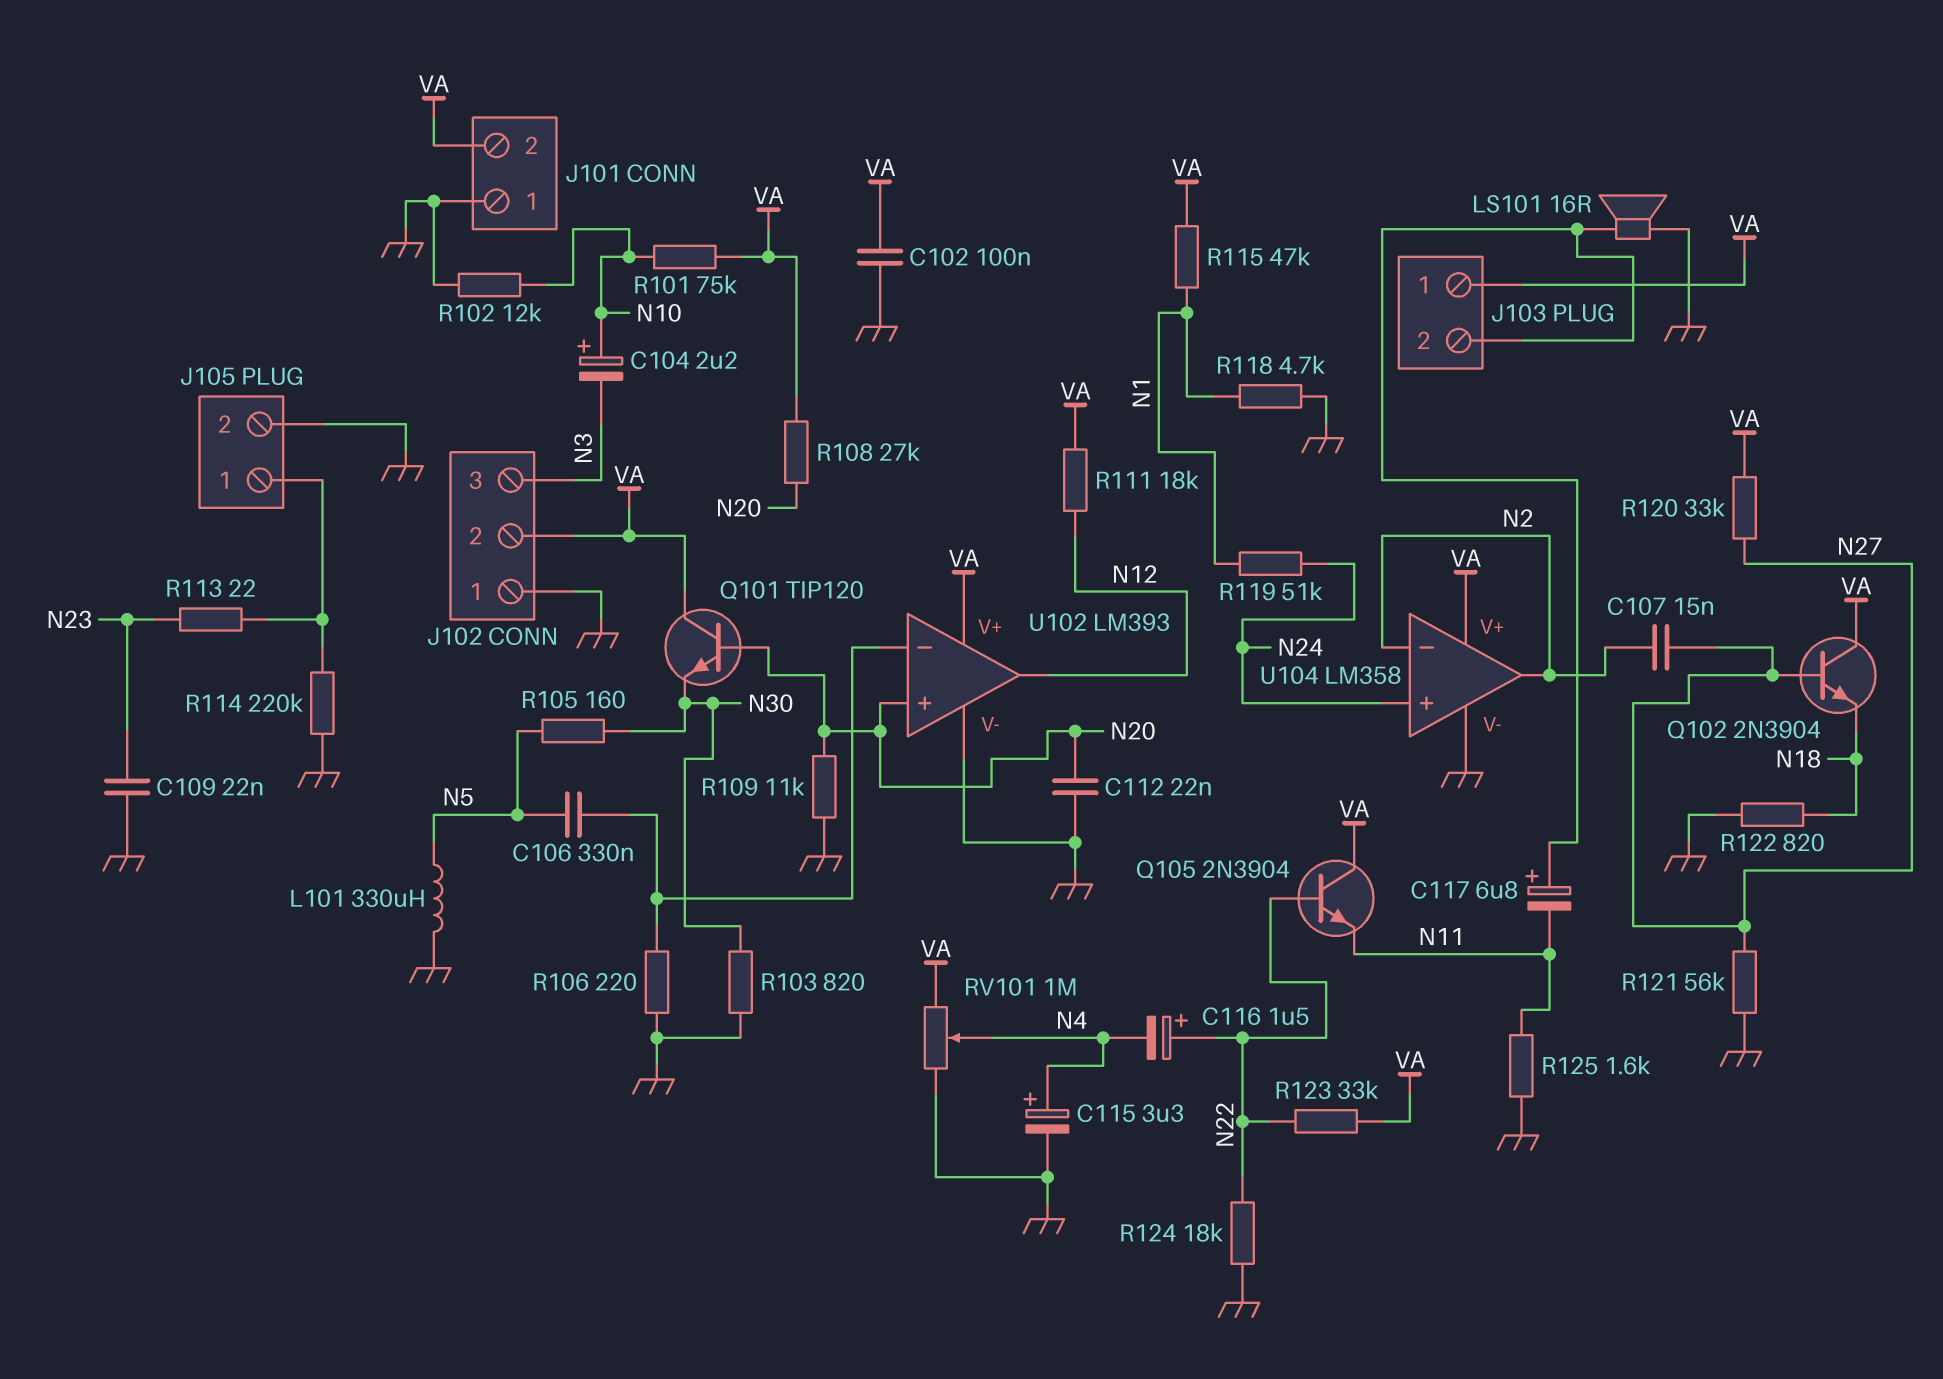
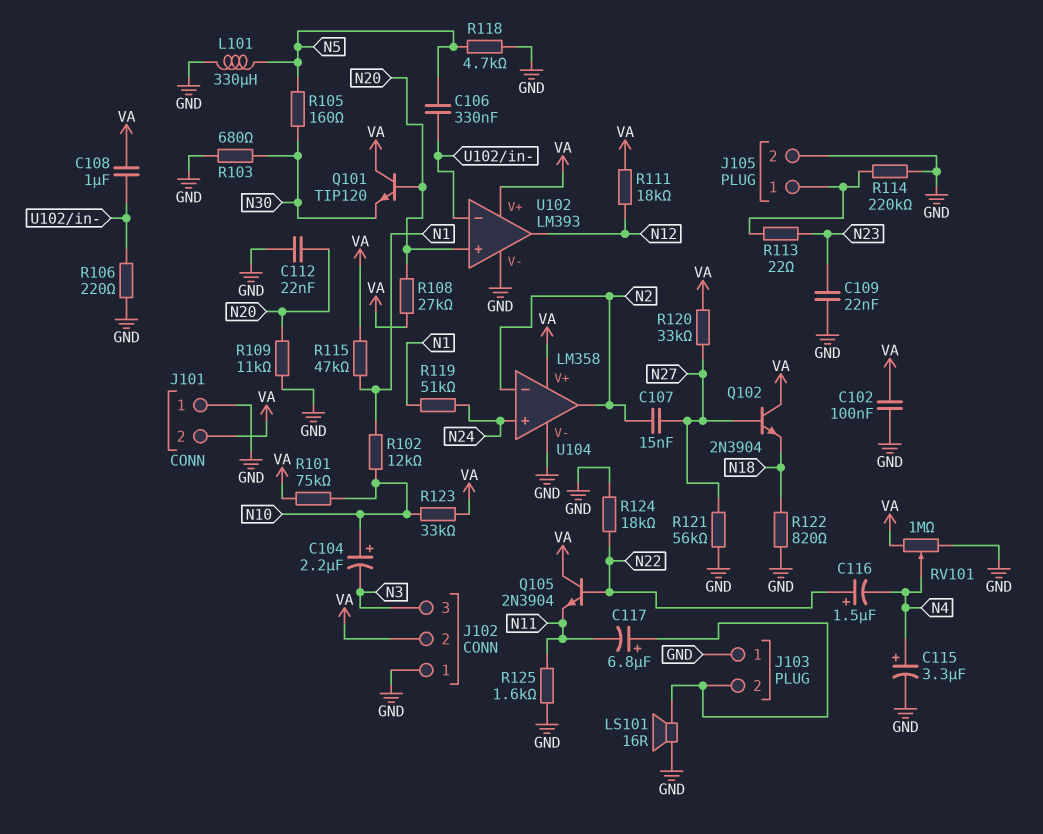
C108: none -> 1uF (U102/in-, VA)
J103 pin 1: VA -> GND
R102: 12k (GND, N10) -> 12k (N1, N10)
R103: 820 (GND, N30) -> 680 (GND, N30)
R118: 4.7k (GND, N1) -> 4.7k (GND, N5)
R123: 33k (N22, VA) -> 33k (N10, VA)

